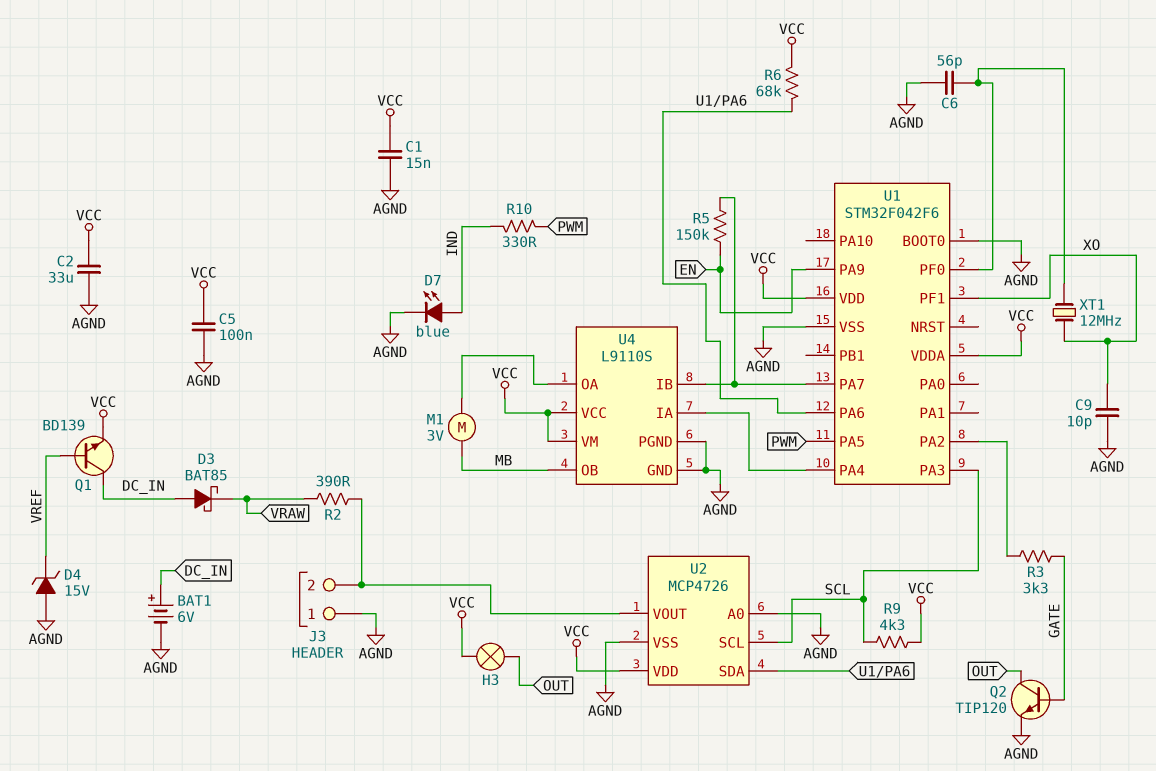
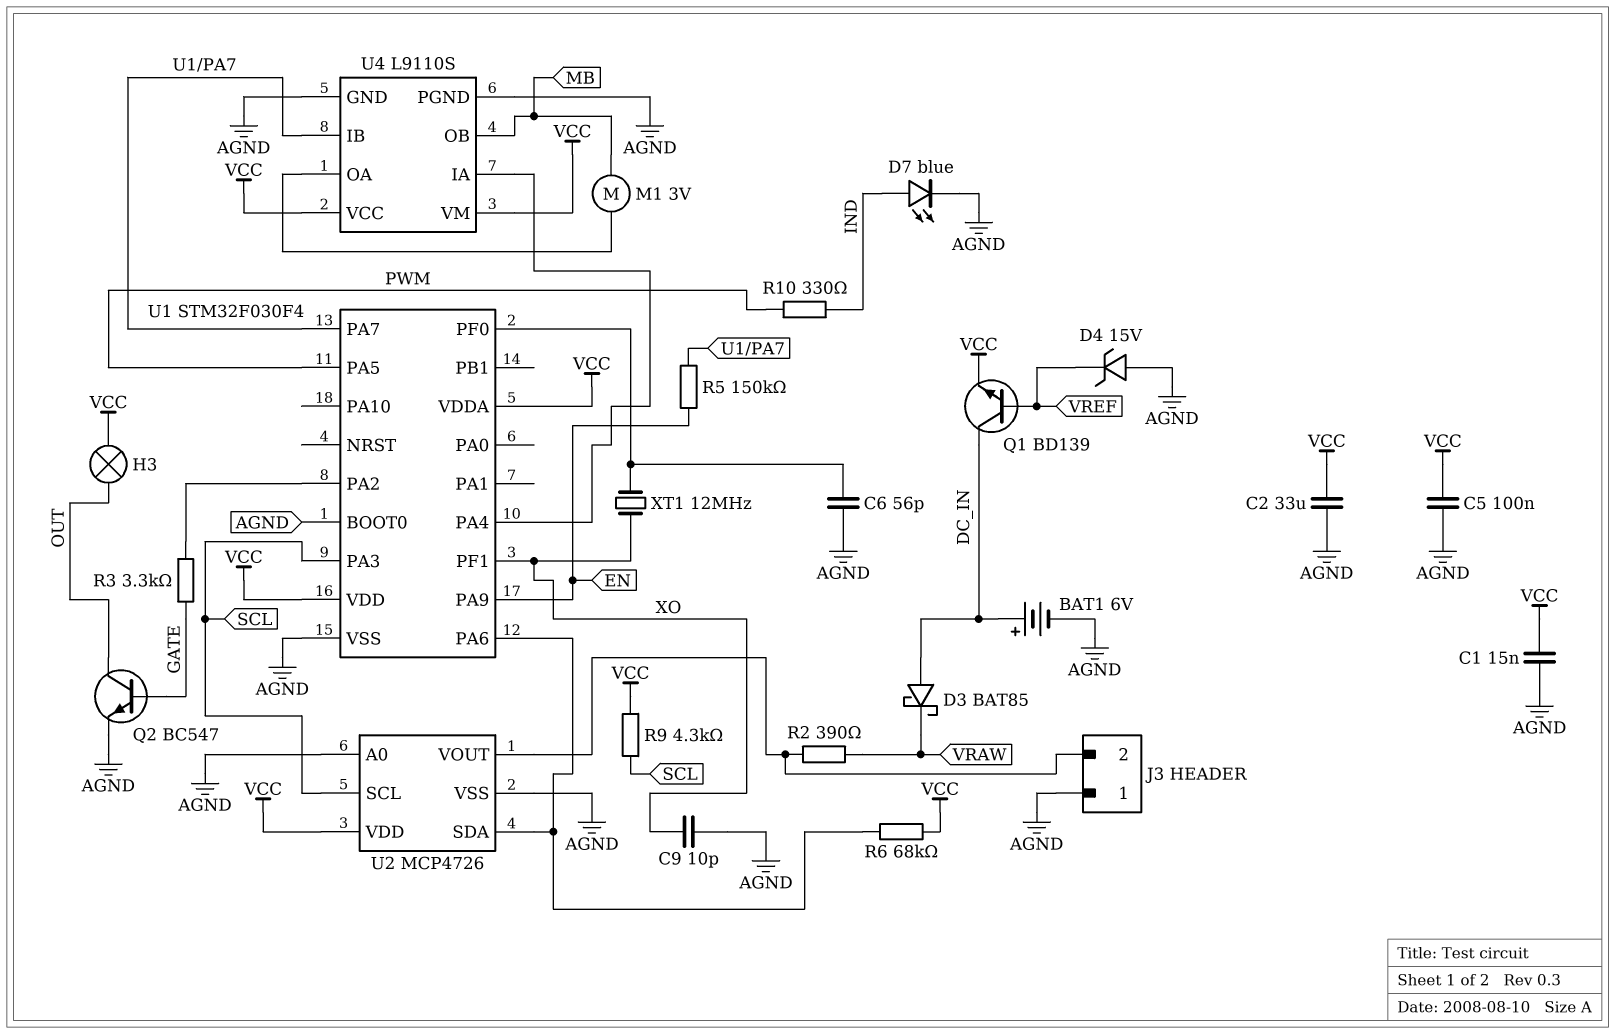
Q2: NPN TIP120 (B GATE, C OUT, E AGND) -> NPN BC547 (B GATE, C OUT, E AGND)
U1: STM32F042F6 -> STM32F030F4

